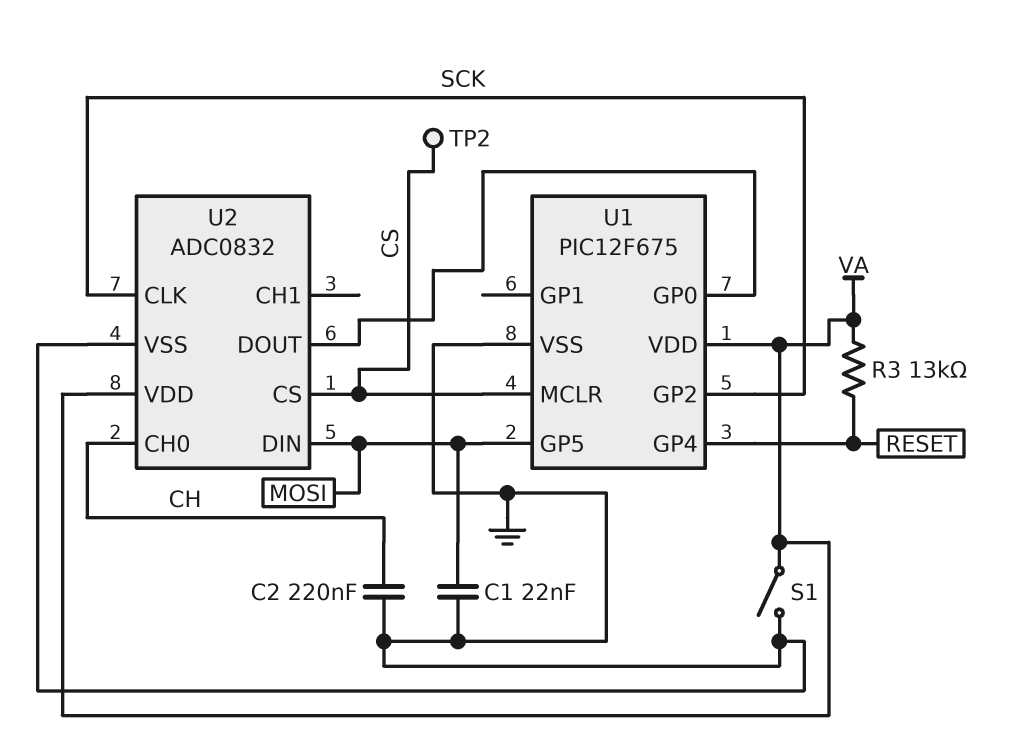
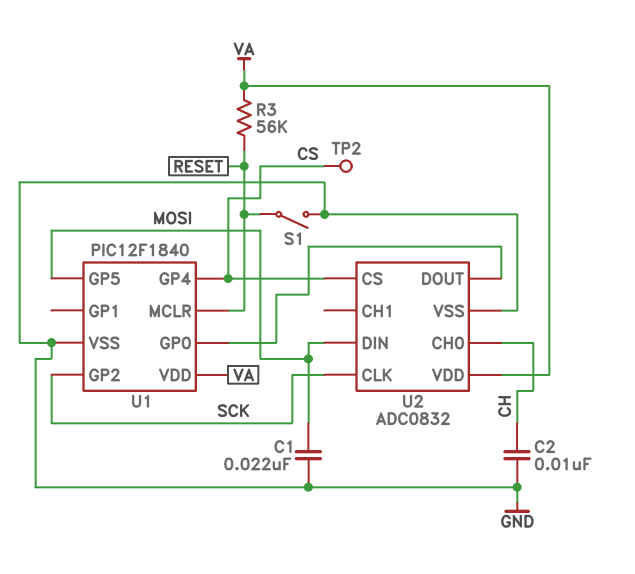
C2: 220nF (CH, GND) -> 10nF (CH, GND)
R3: 13k (RESET, VA) -> 56k (RESET, VA)
S1: switch (GND, VA) -> switch (GND, RESET)
U1: PIC12F675 -> PIC12F1840
U1 pin GP4: RESET -> CS
U1 pin MCLR: CS -> RESET

